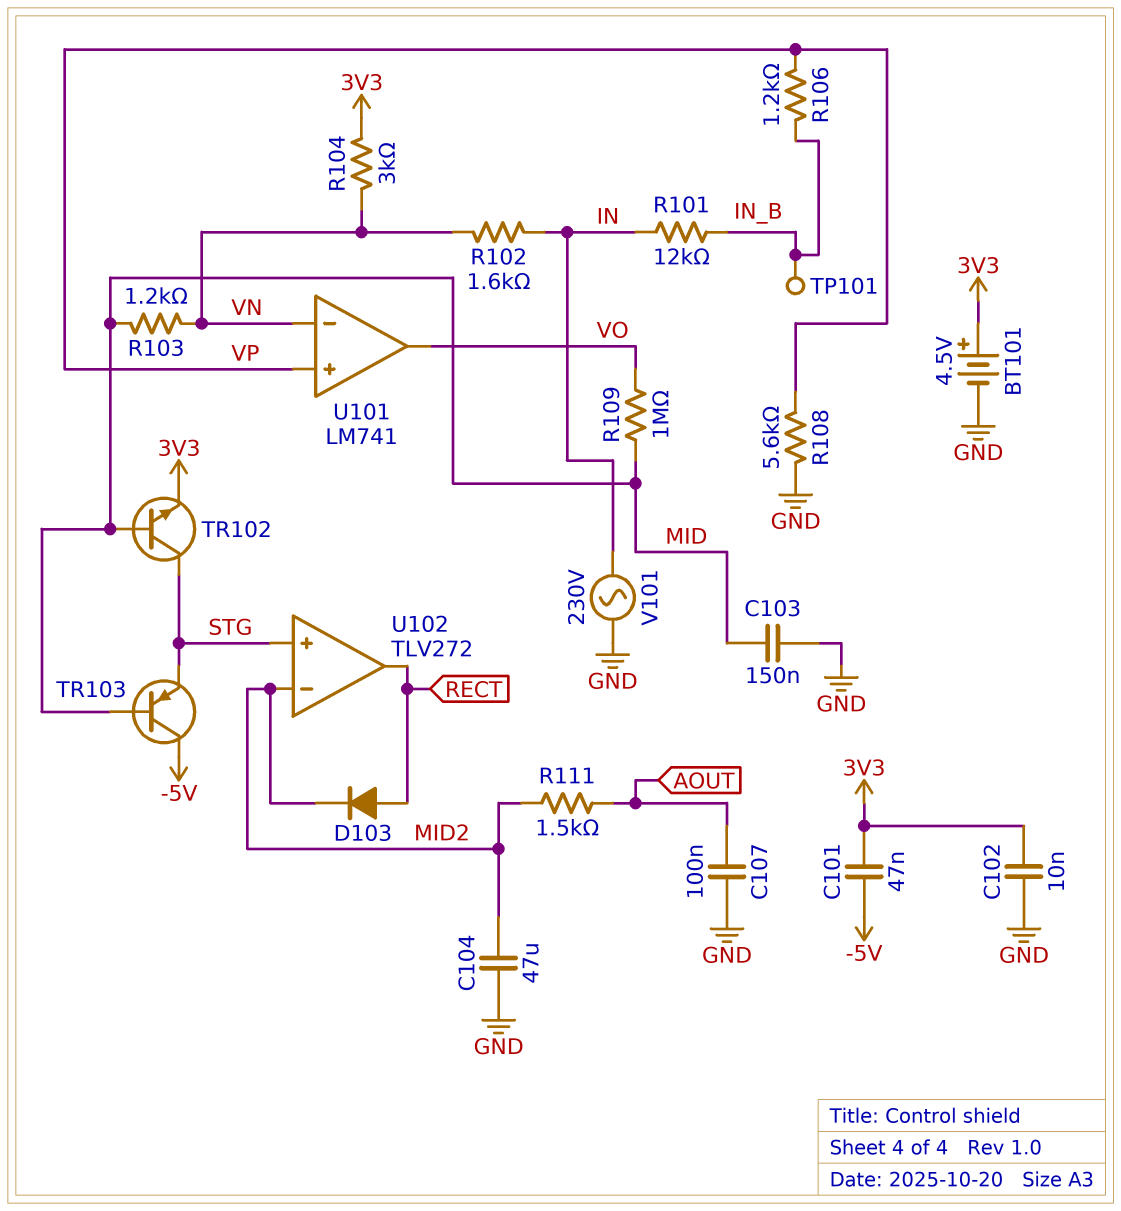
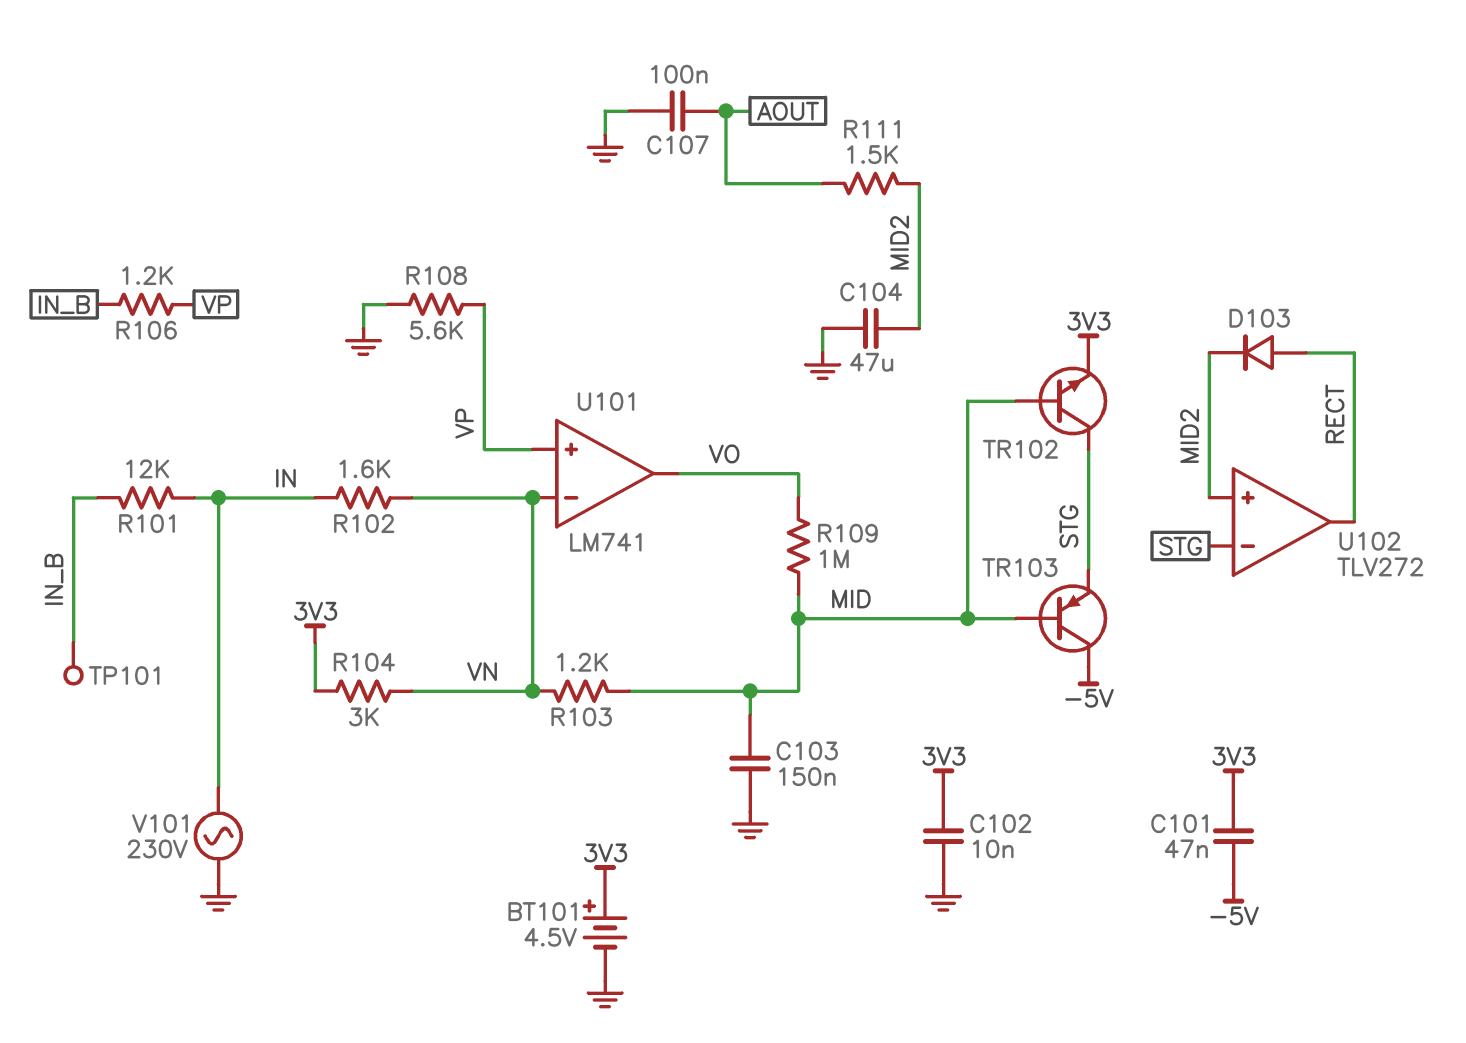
U102 pin in+: STG -> MID2
U102 pin in-: MID2 -> STG

